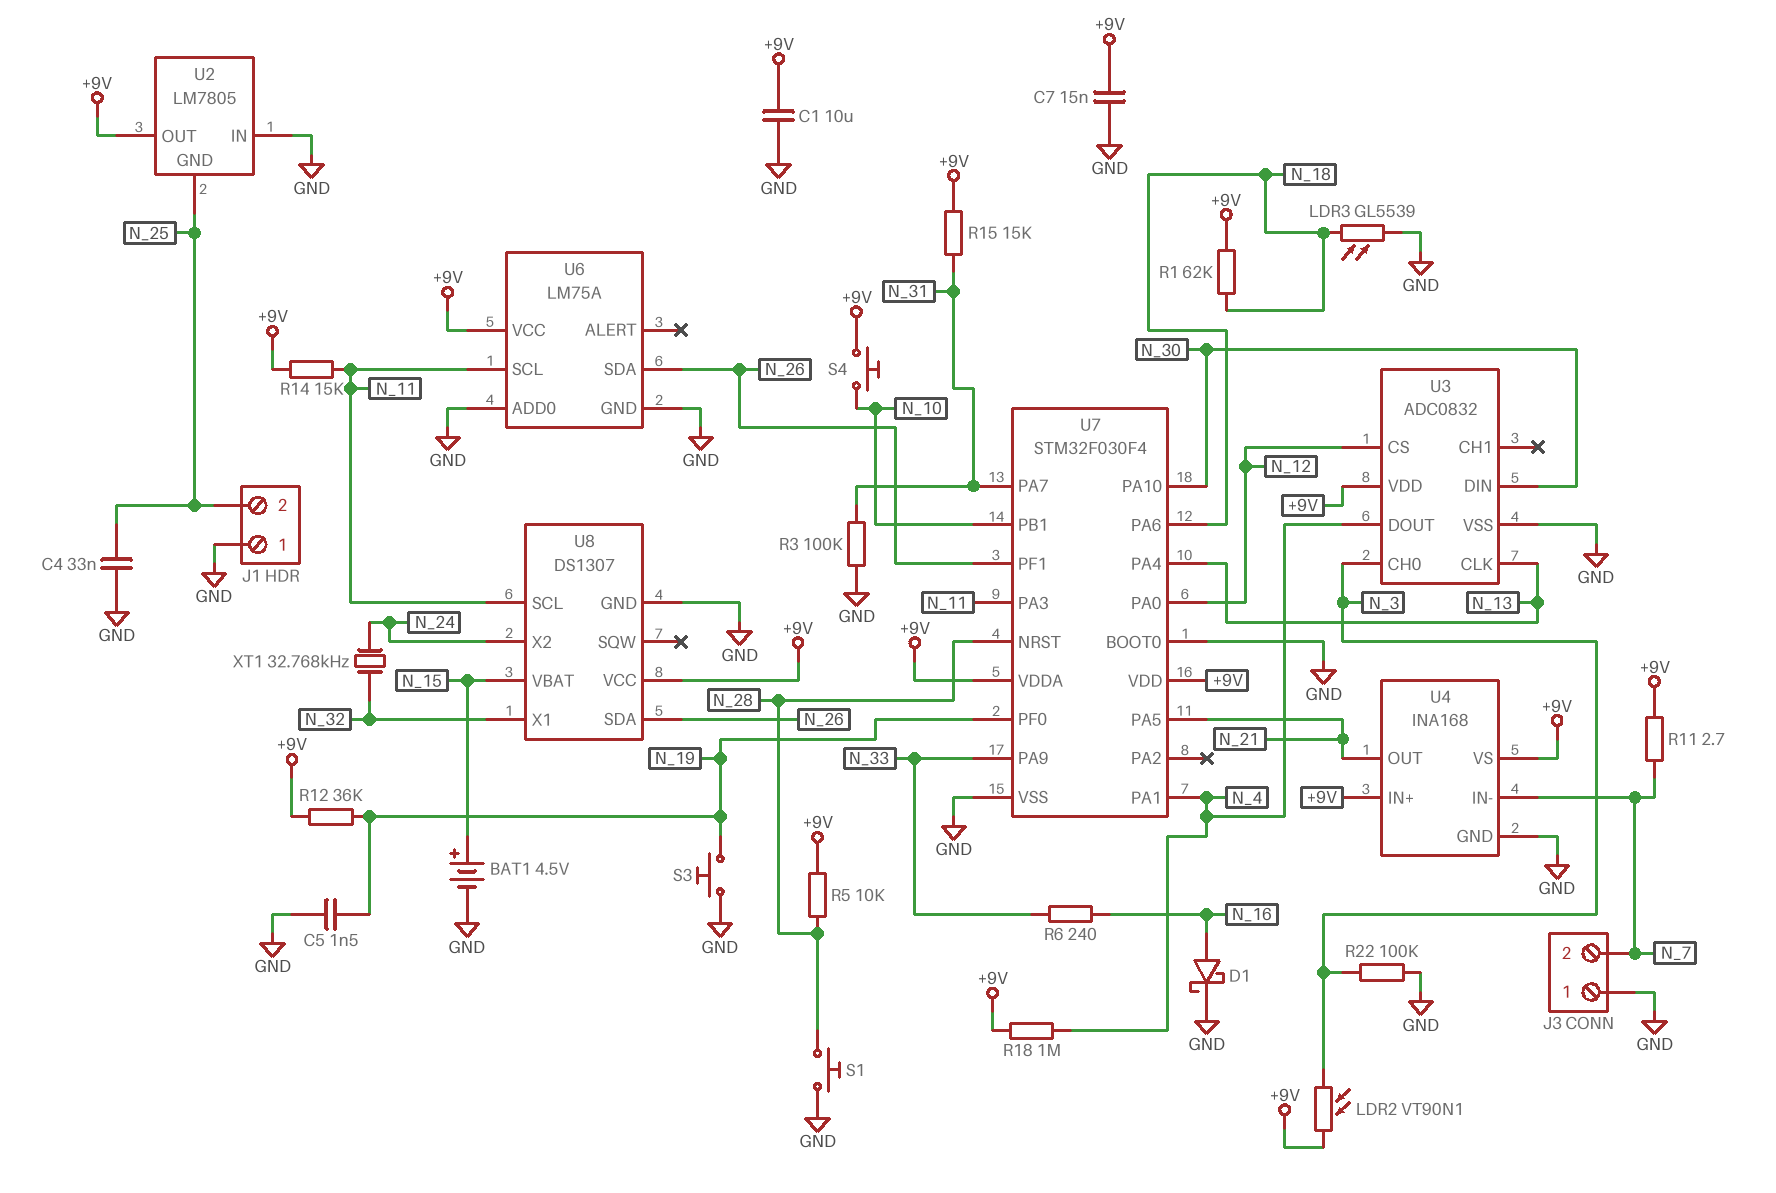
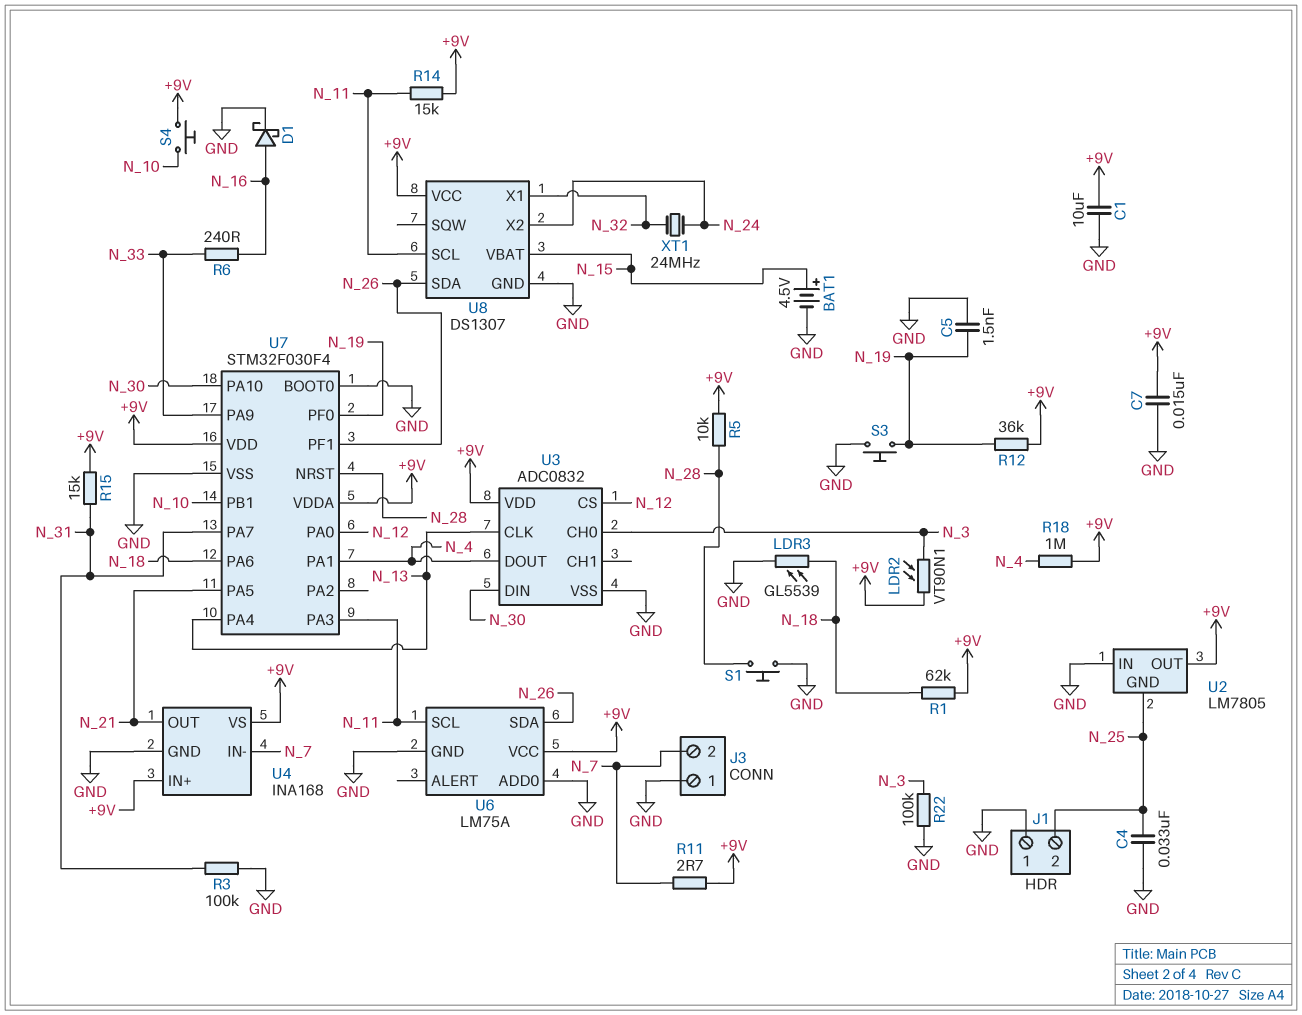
XT1: 32.768kHz (N_24, N_32) -> 24MHz (N_24, N_32)

